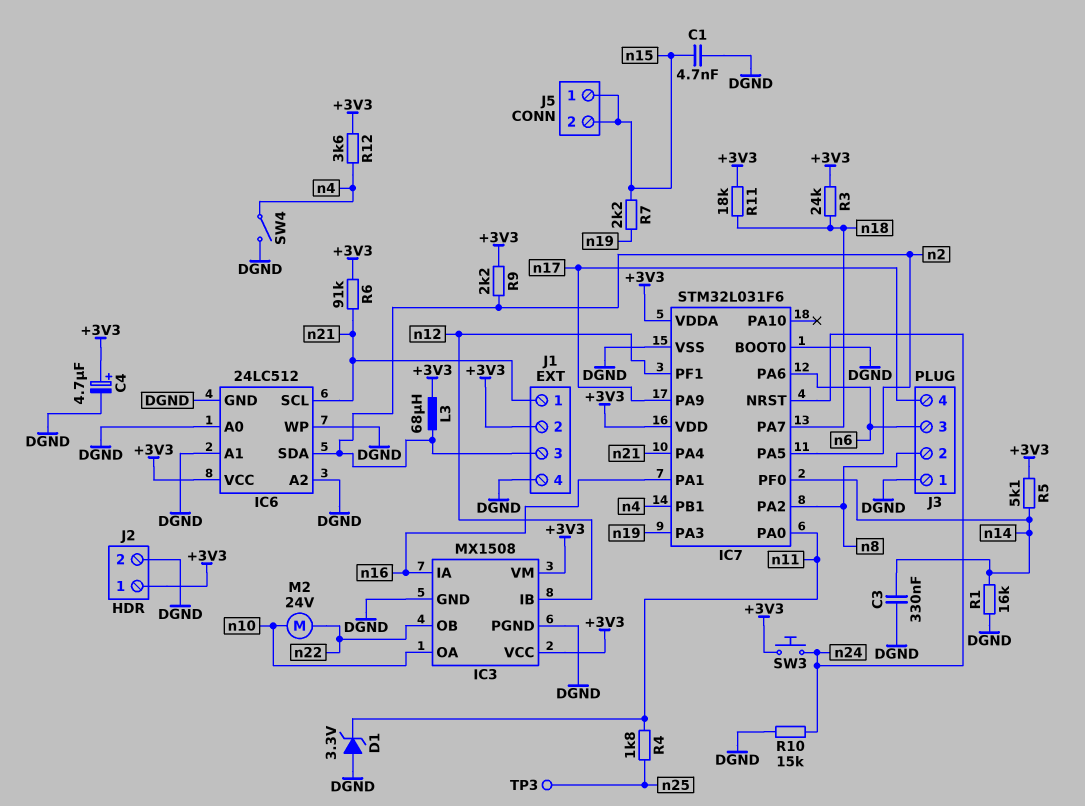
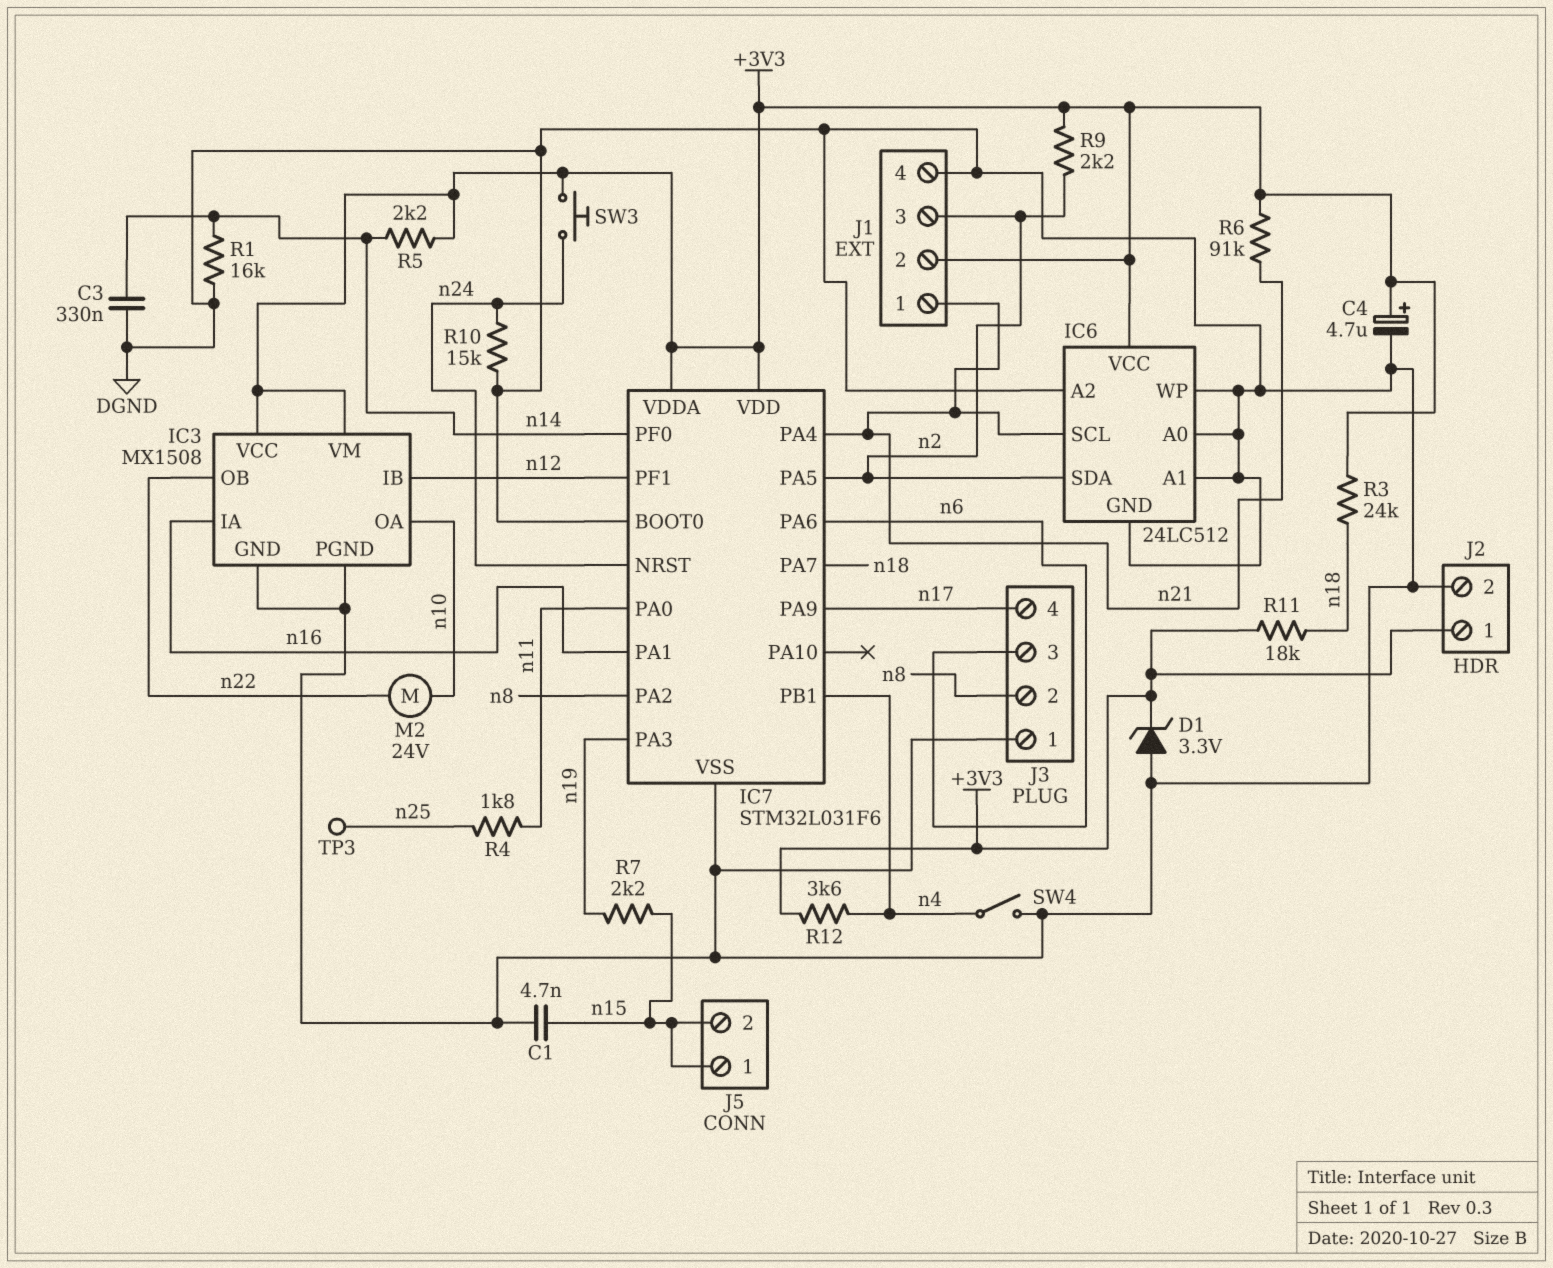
D1: zener 3.3V (A DGND, K n11) -> zener 3.3V (A DGND, K +3V3)
L3: 68uH (+3V3, n2) -> none
R5: 5.1k (+3V3, n14) -> 2.2k (+3V3, n14)

